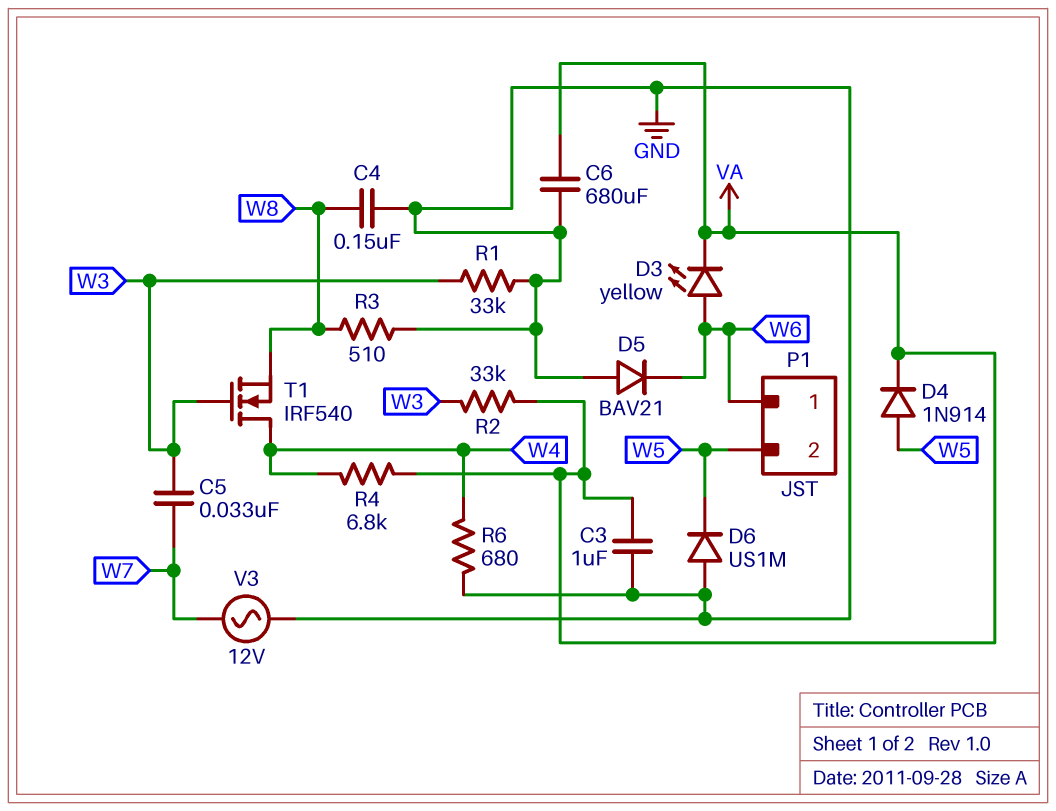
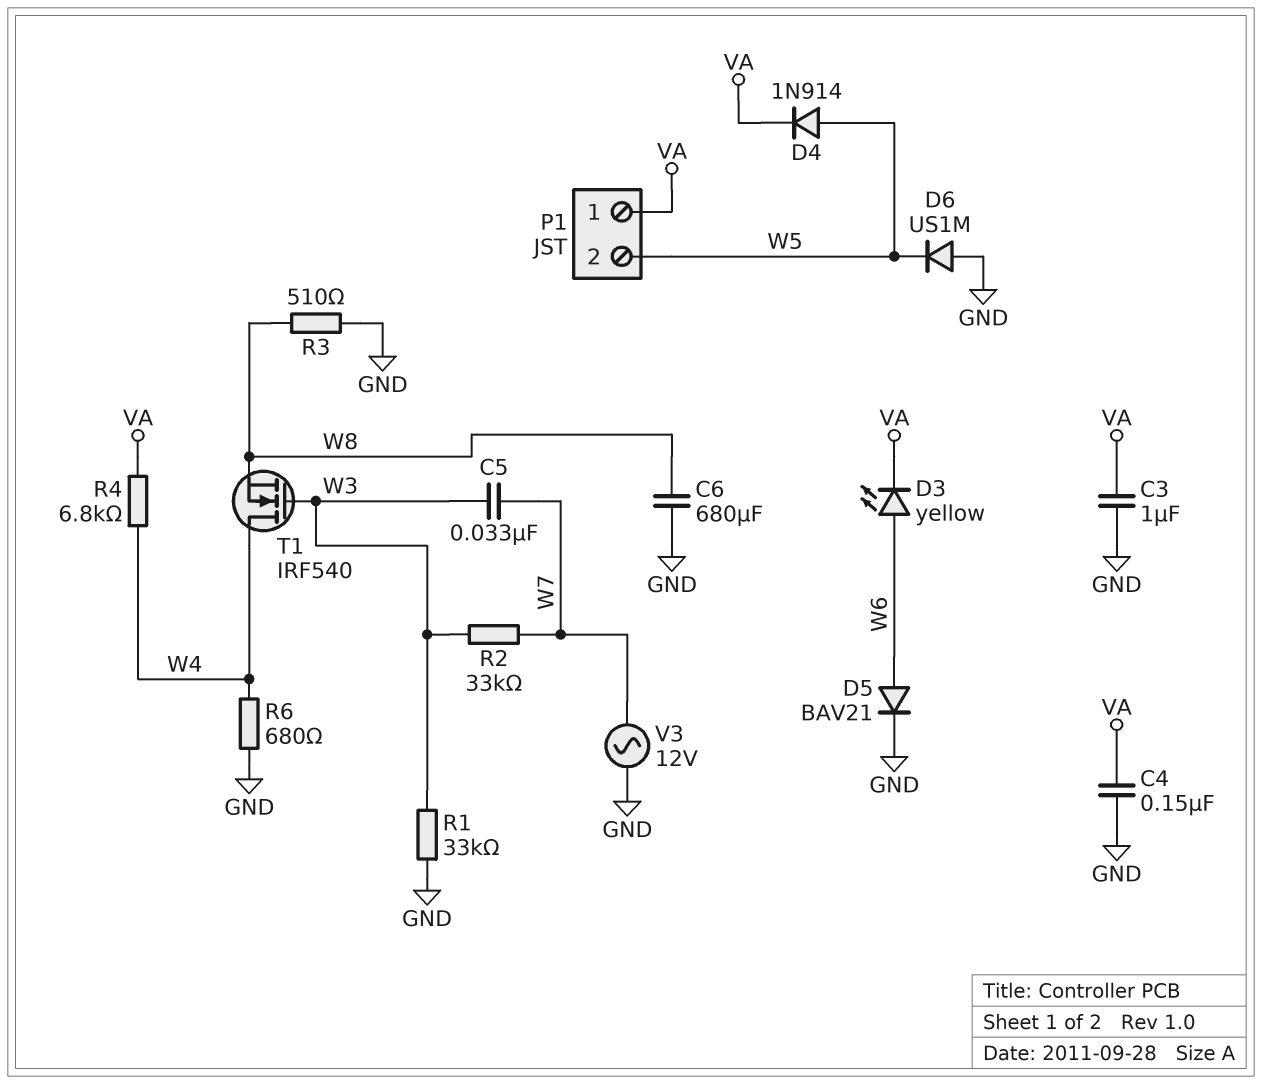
C4: 150nF (GND, W8) -> 150nF (GND, VA)
C6: 680uF (GND, VA) -> 680uF (GND, W8)
D5: diode BAV21 (A GND, K W6) -> diode BAV21 (A W6, K GND)
P1 pin 1: W6 -> VA
R2: 33k (VA, W3) -> 33k (W3, W7)

